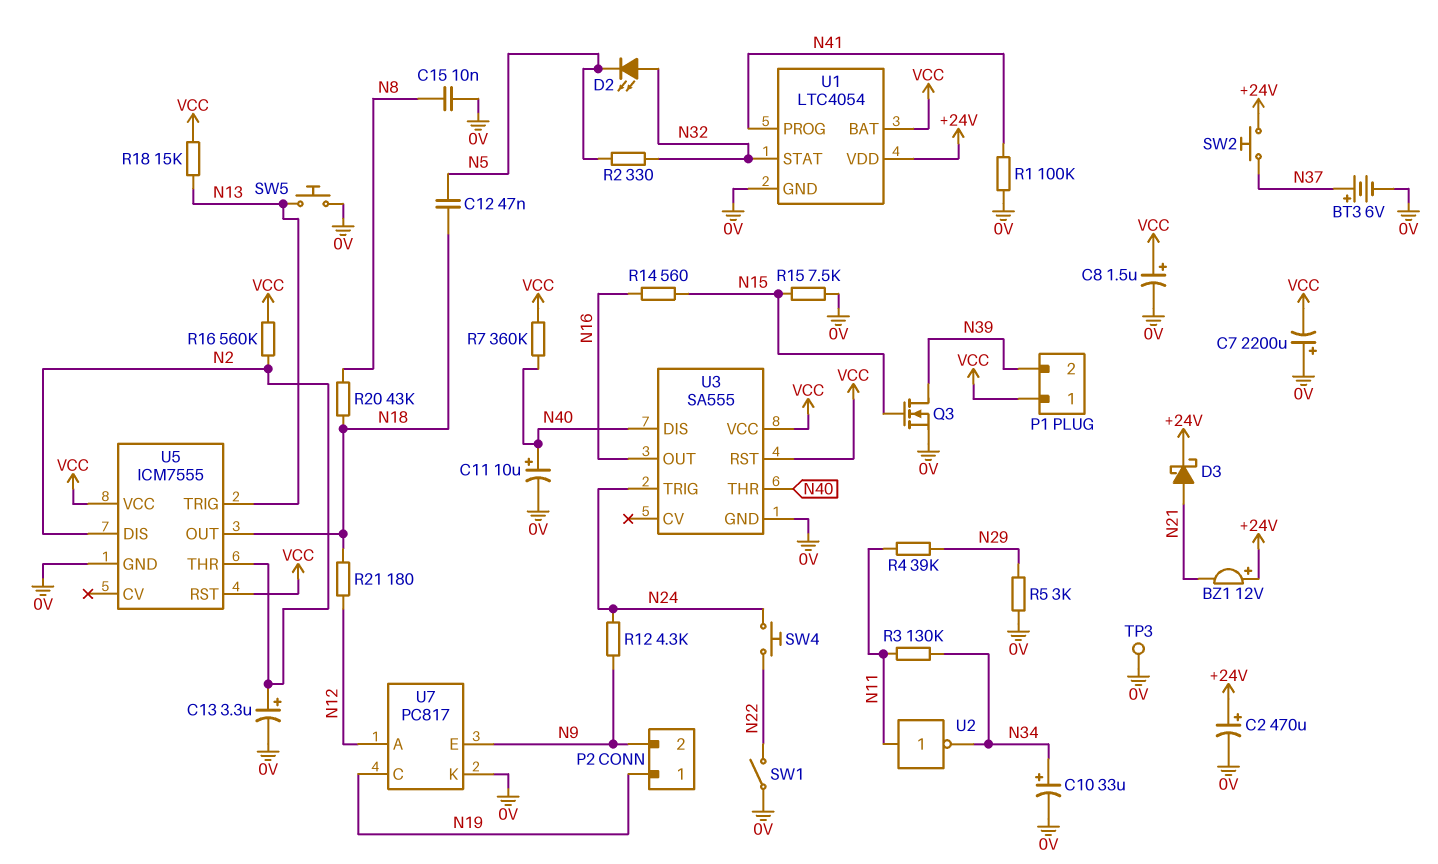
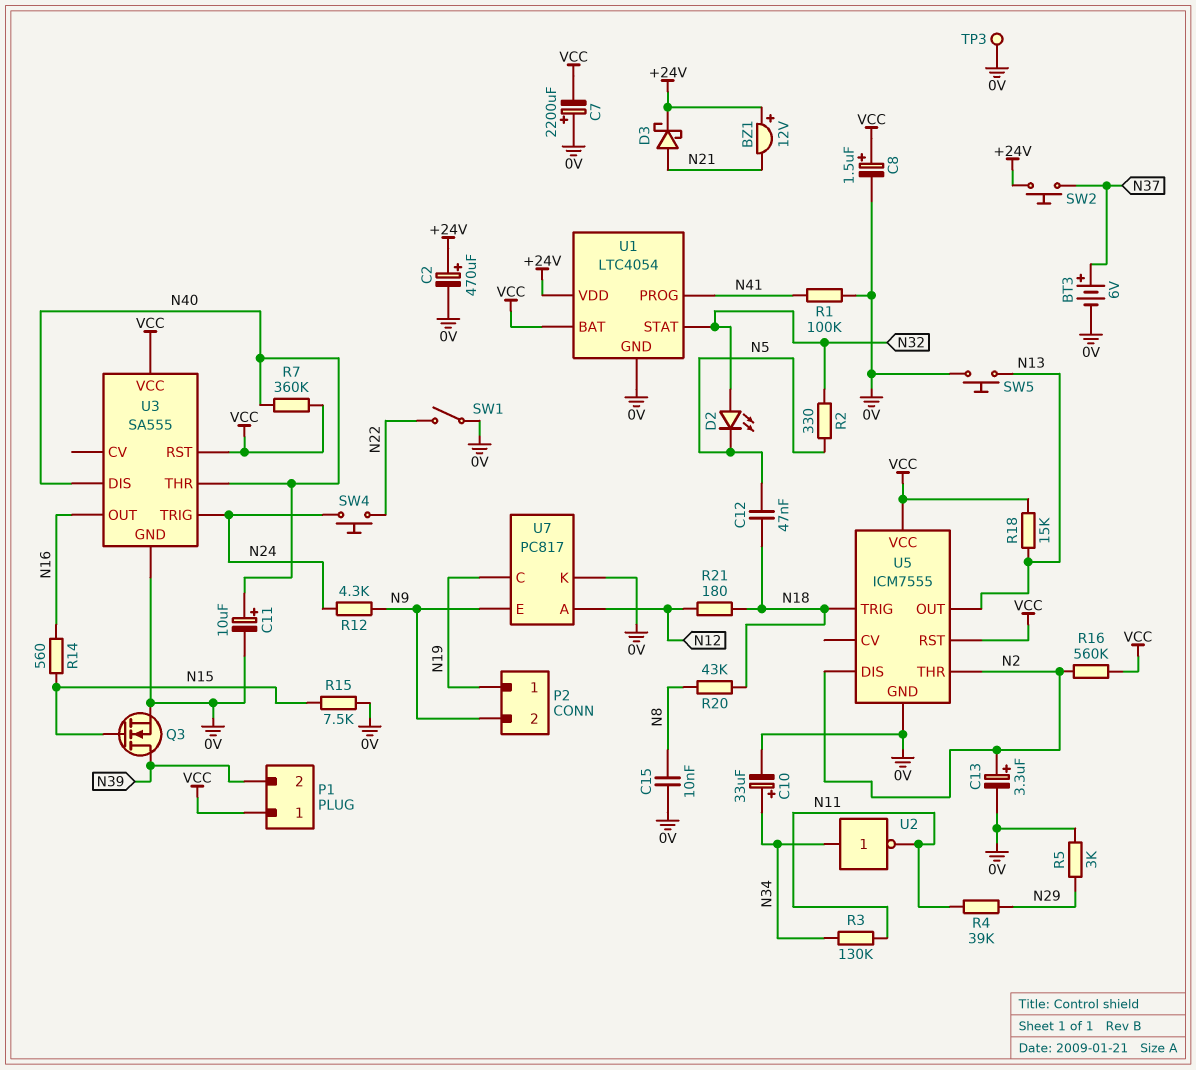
U2: NOT (in N11, out N34) -> NOT (in N34, out N11)
U5 pin OUT: N18 -> N13
U5 pin TRIG: N13 -> N18

